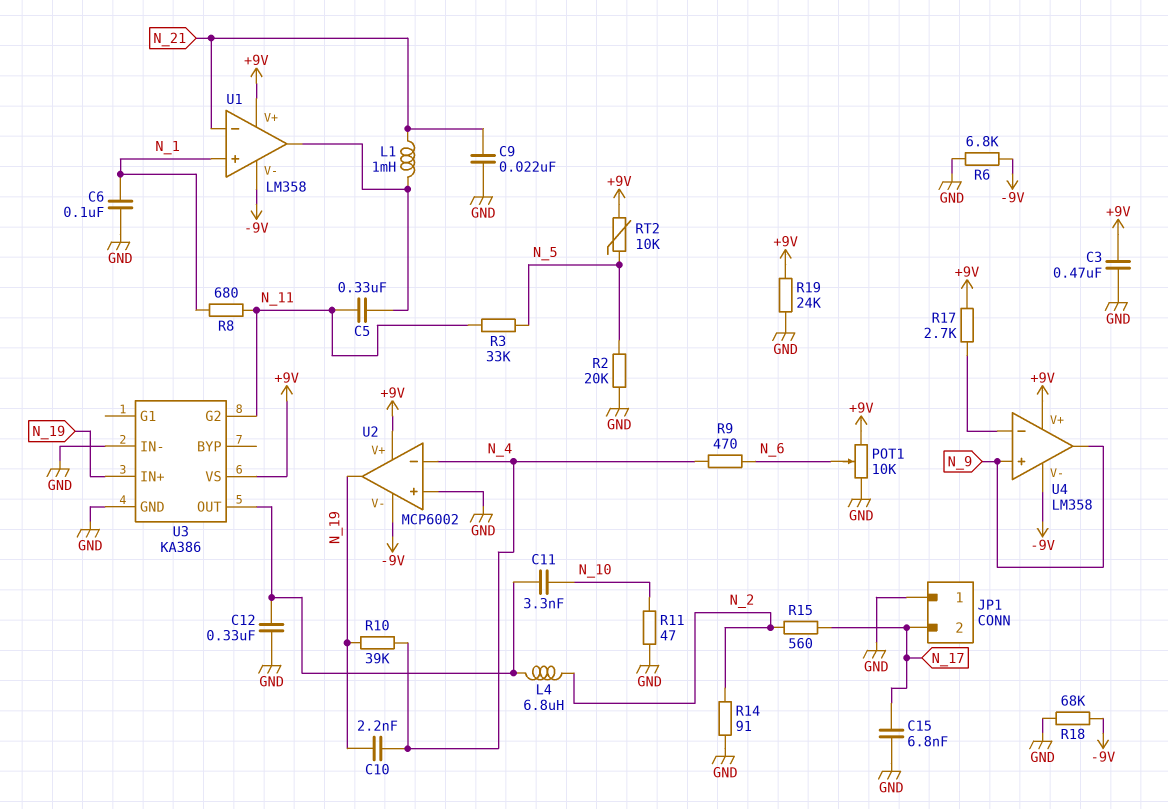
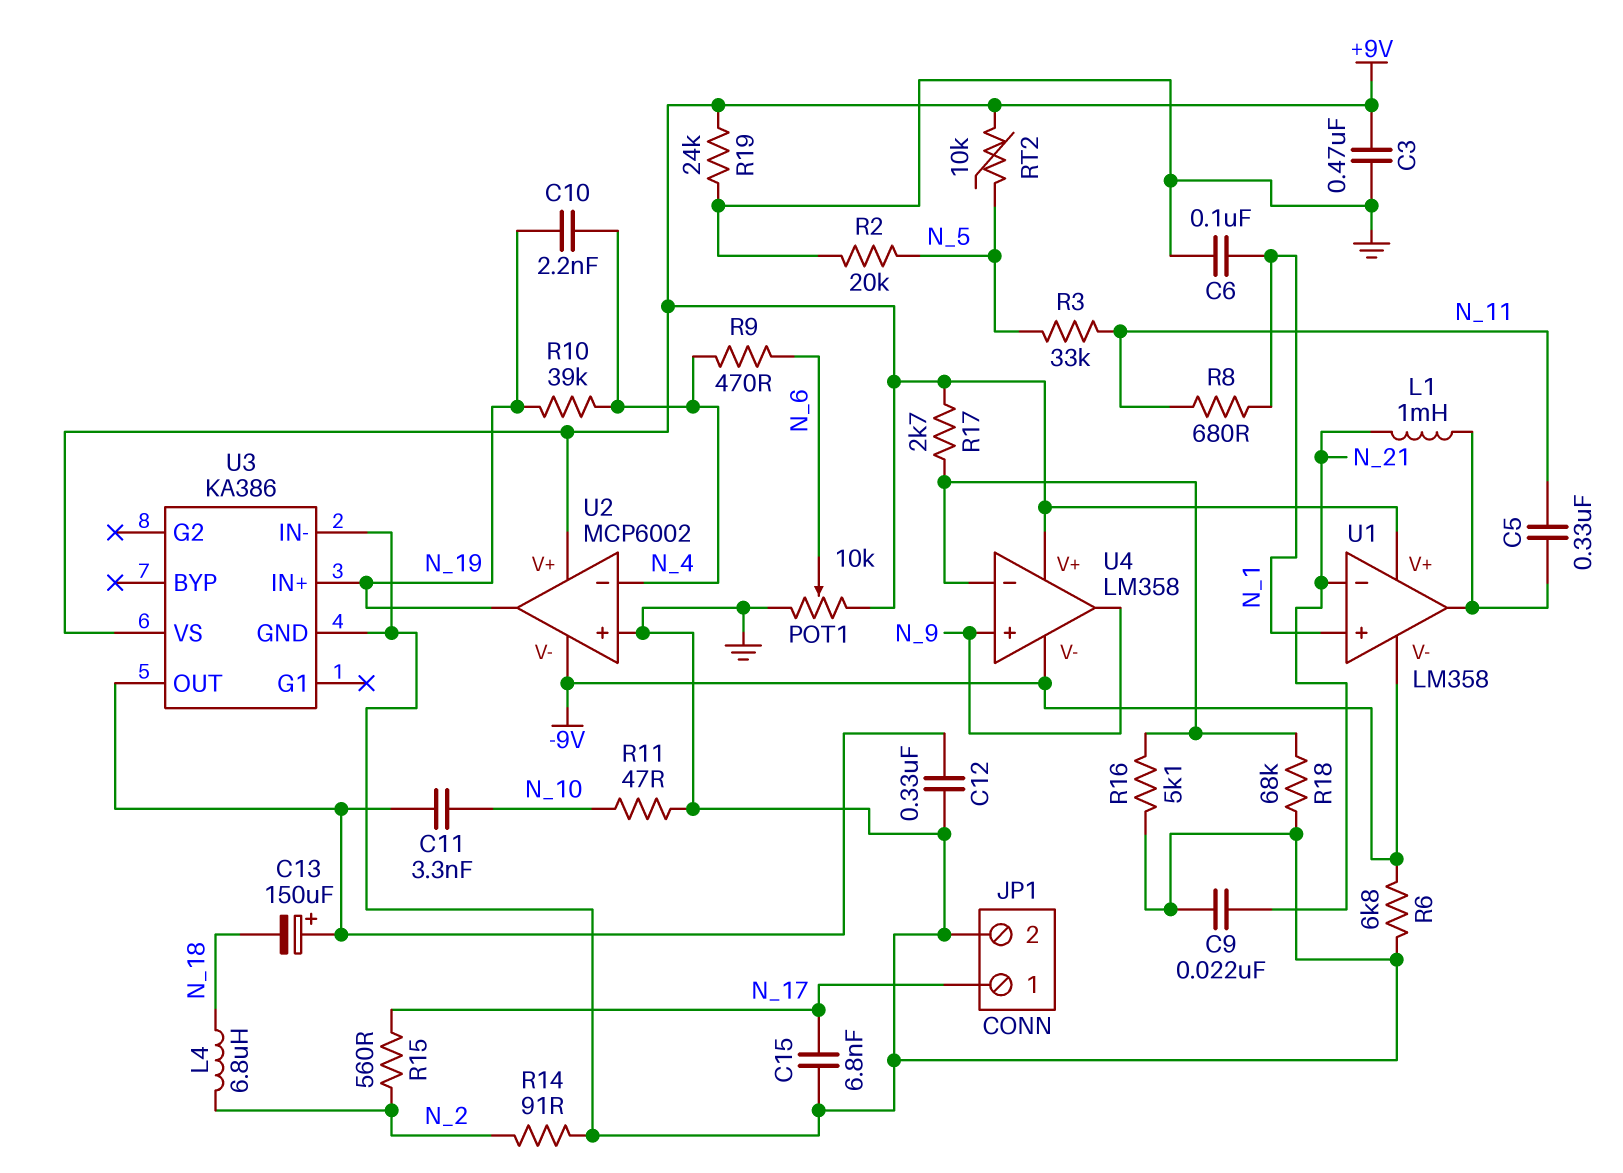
C13: none -> 150uF (plus U3/OUT, minus N_18)
JP1 pin 1: GND -> N_17
JP1 pin 2: N_17 -> GND
L4: 6.8uH (N_2, U3/OUT) -> 6.8uH (N_2, N_18)
R16: none -> 5.1k (GND, U4/in-)
R18: 68k (-9V, GND) -> 68k (GND, U4/in-)
U3 pin G2: N_11 -> none

